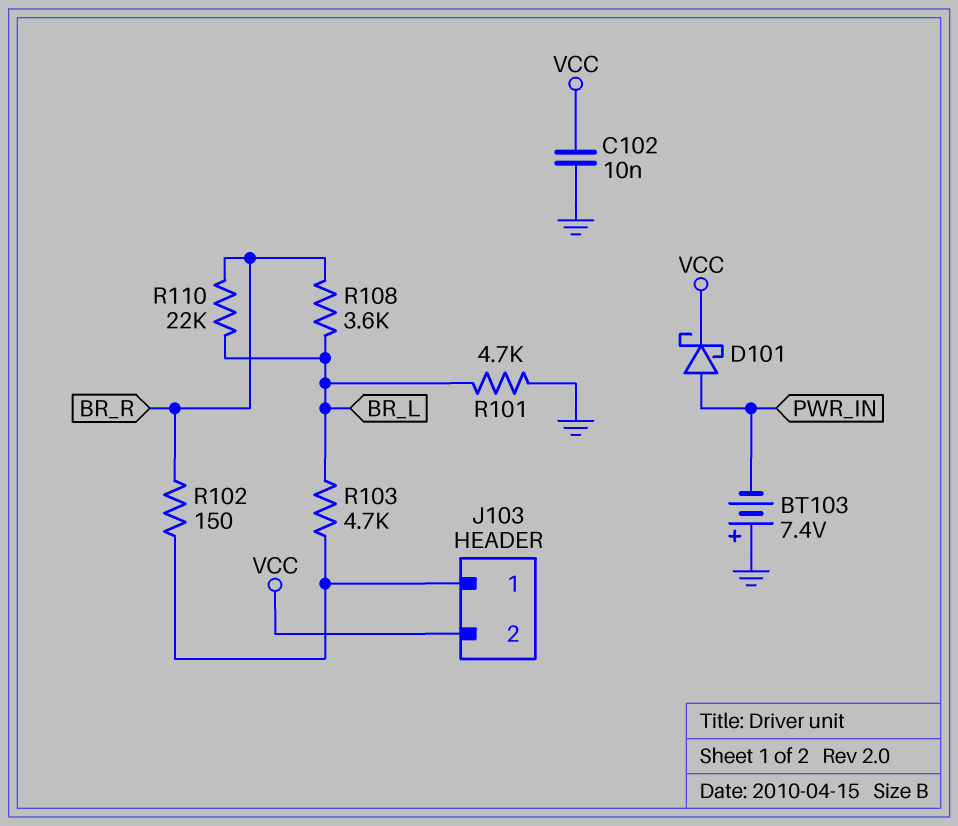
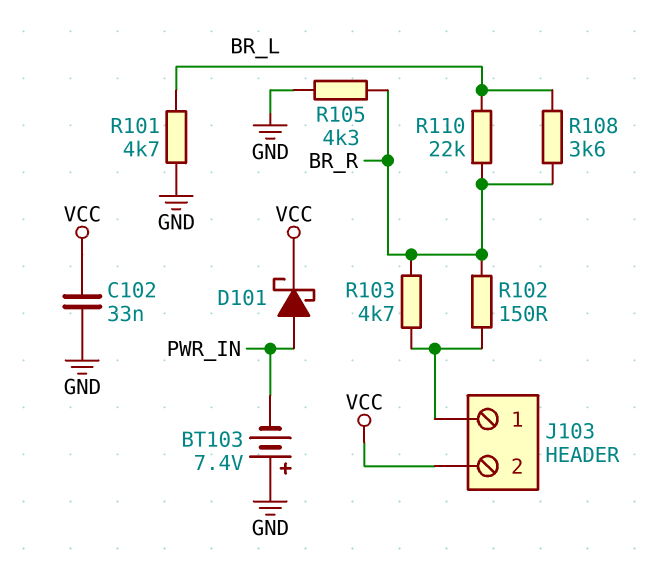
C102: 10nF (GND, VCC) -> 33nF (GND, VCC)
R103: 4.7k (BR_L, J103/1) -> 4.7k (BR_R, J103/1)
R105: none -> 4.3k (BR_R, GND)

